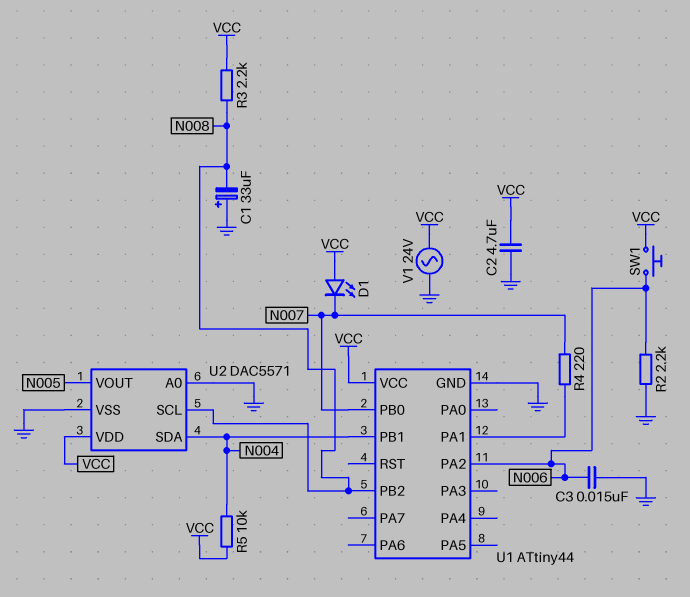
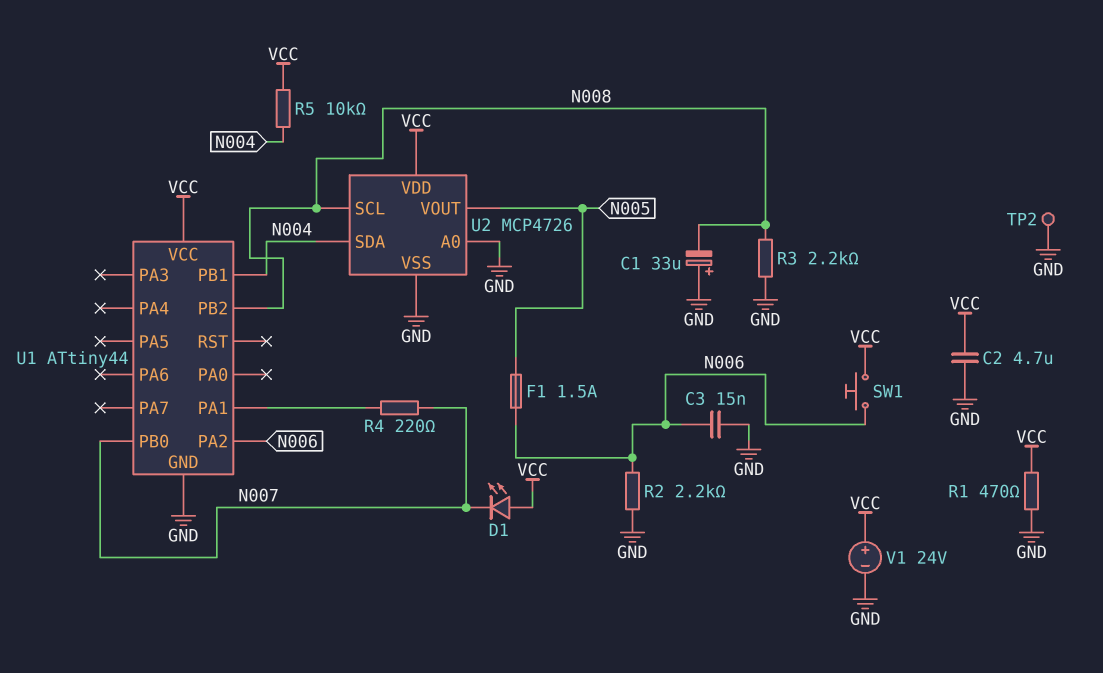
F1: none -> 1.5A (N005, N006)
R1: none -> 470 (GND, VCC)
R3: 2.2k (N008, VCC) -> 2.2k (GND, N008)
TP2: none -> test point (GND)
U2: DAC5571 -> MCP4726
V1: AC 24V (GND, VCC) -> 24V (plus VCC, minus GND)

